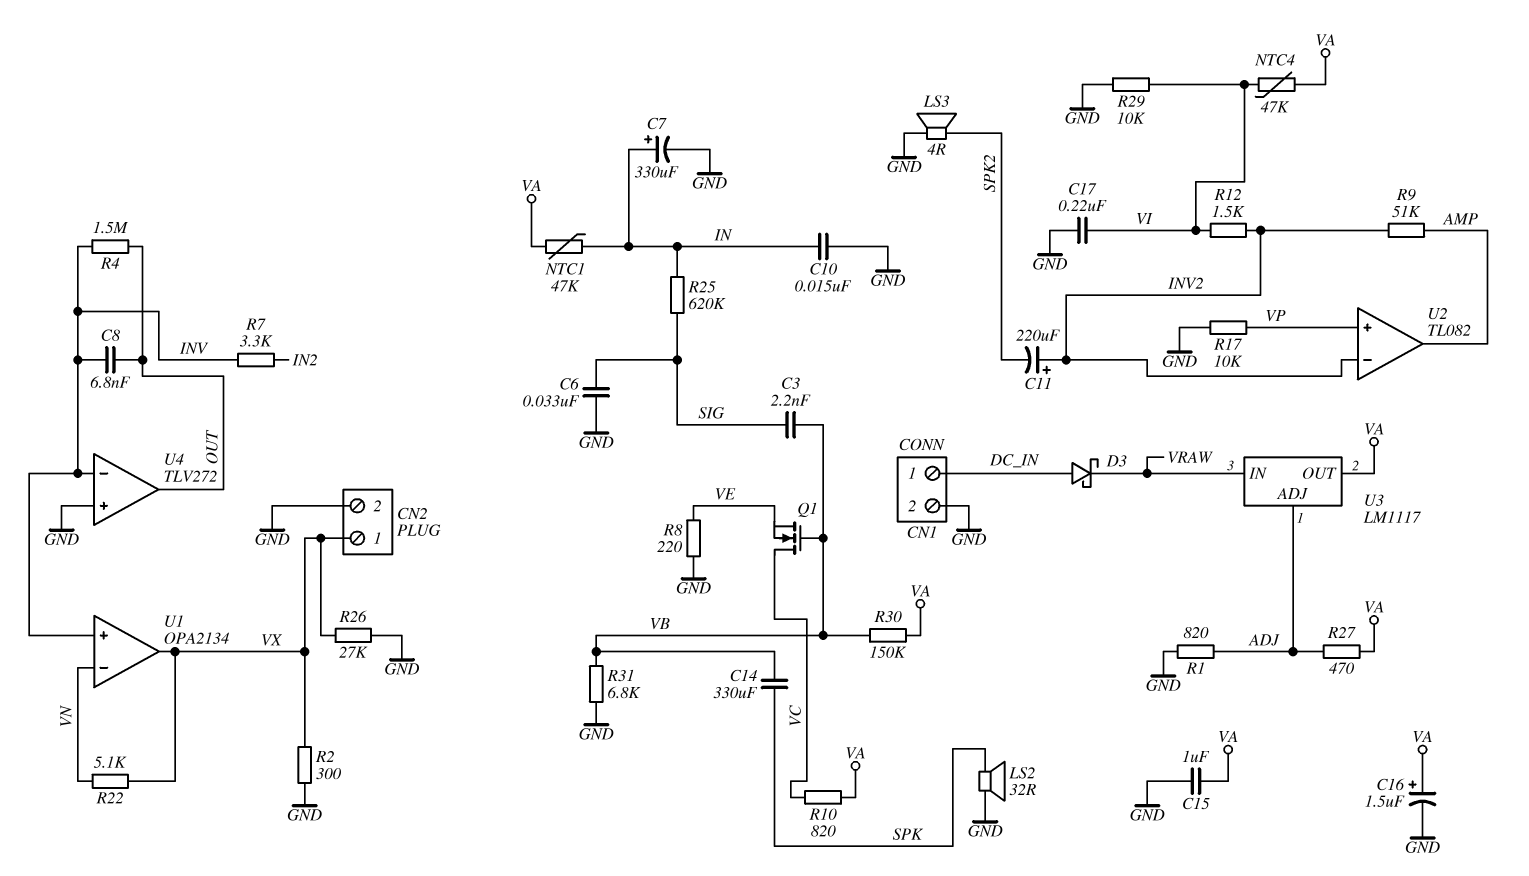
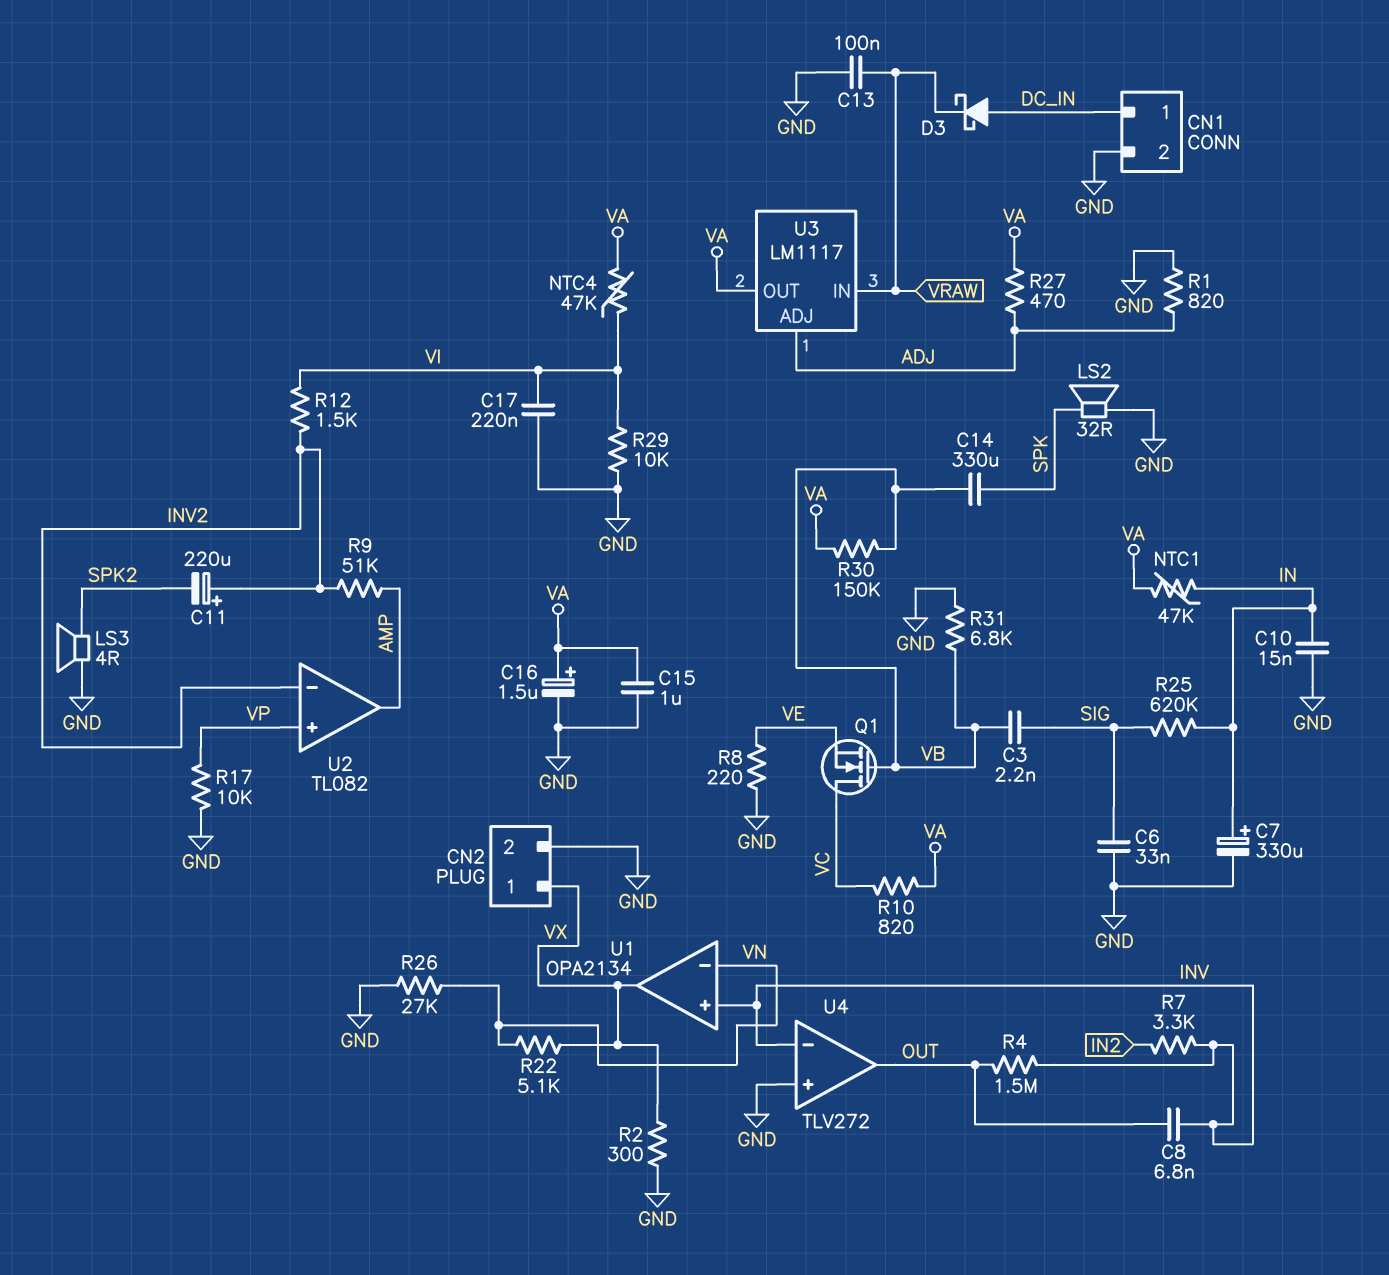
C13: none -> 100nF (GND, VRAW)
R26: 27k (GND, VX) -> 27k (GND, VN)

